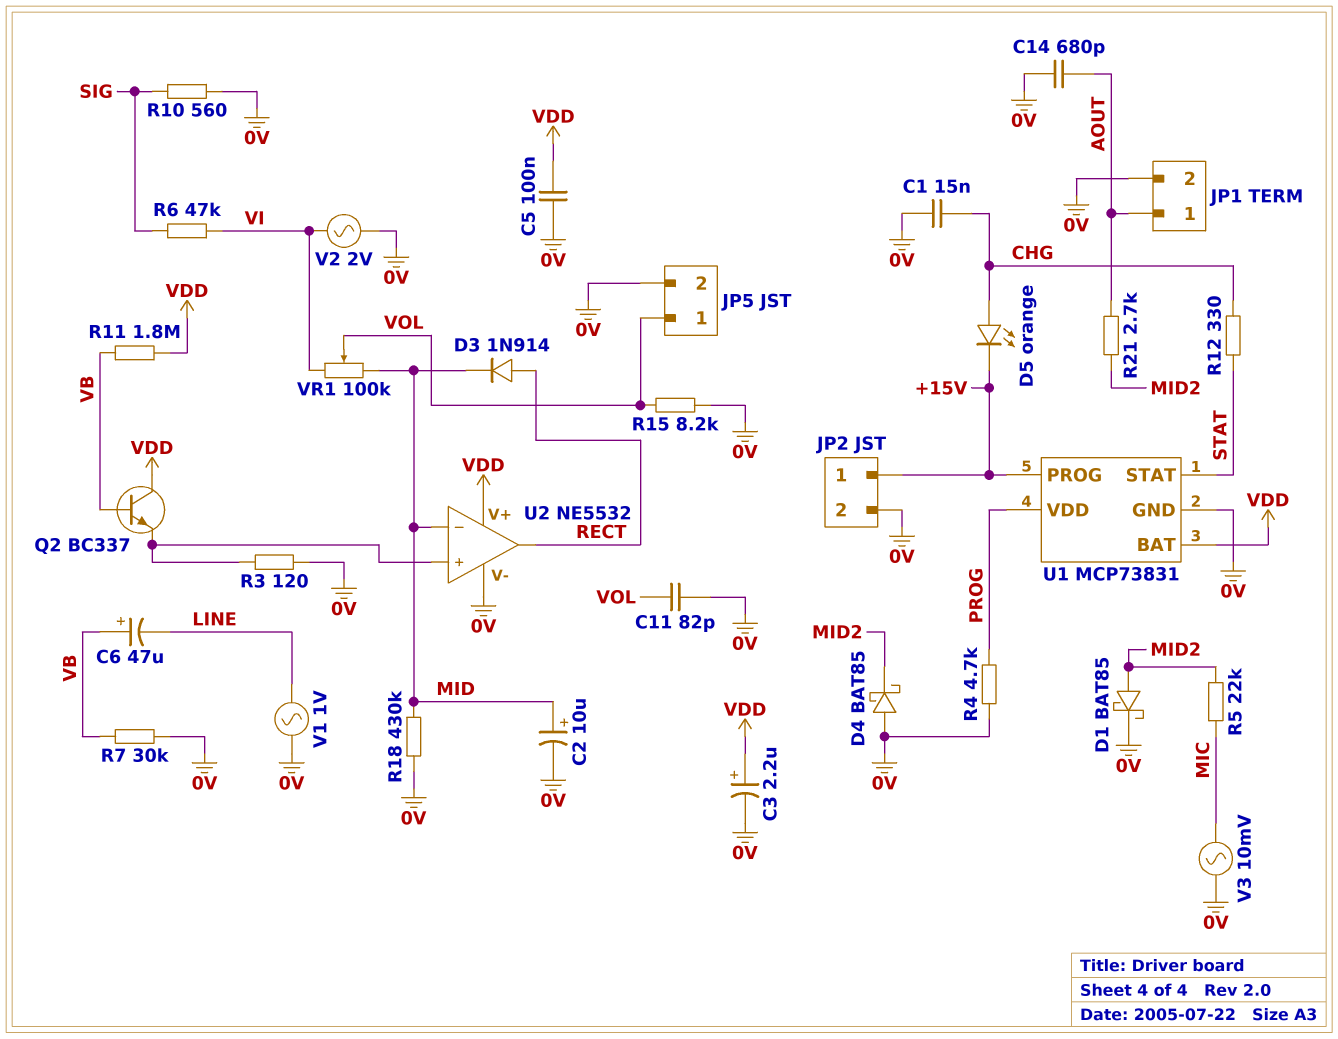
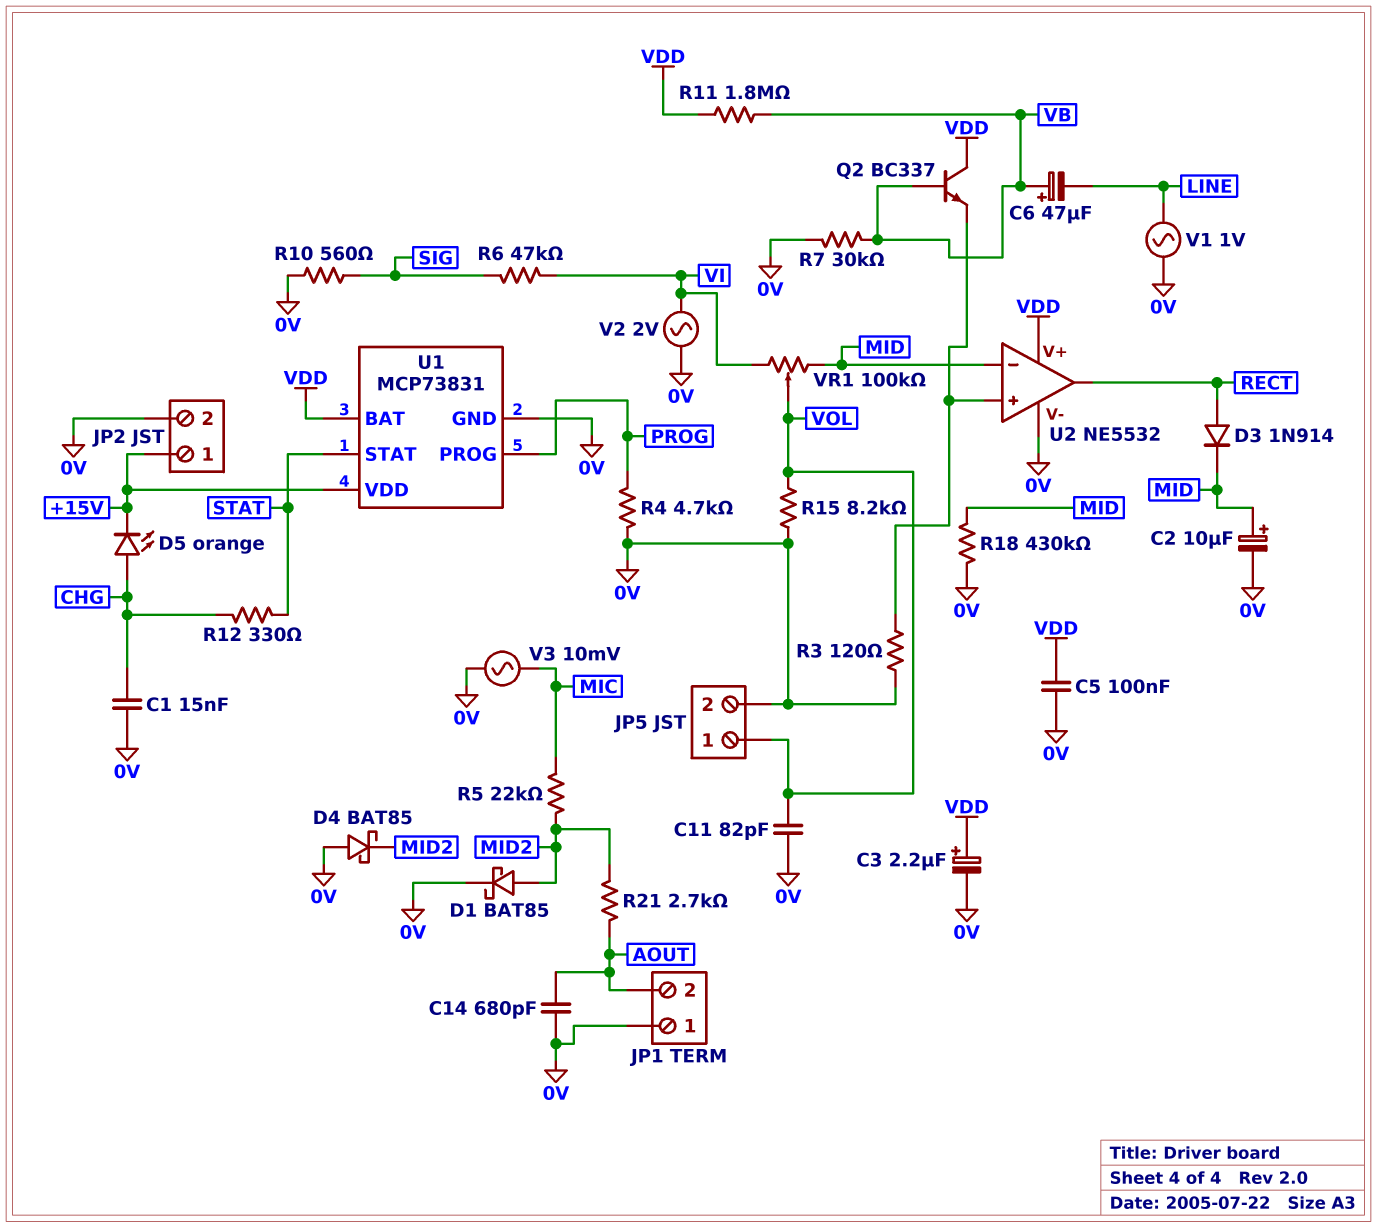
JP1 pin 1: AOUT -> 0V
JP1 pin 2: 0V -> AOUT
U1 pin PROG: +15V -> PROG
U1 pin VDD: PROG -> +15V

